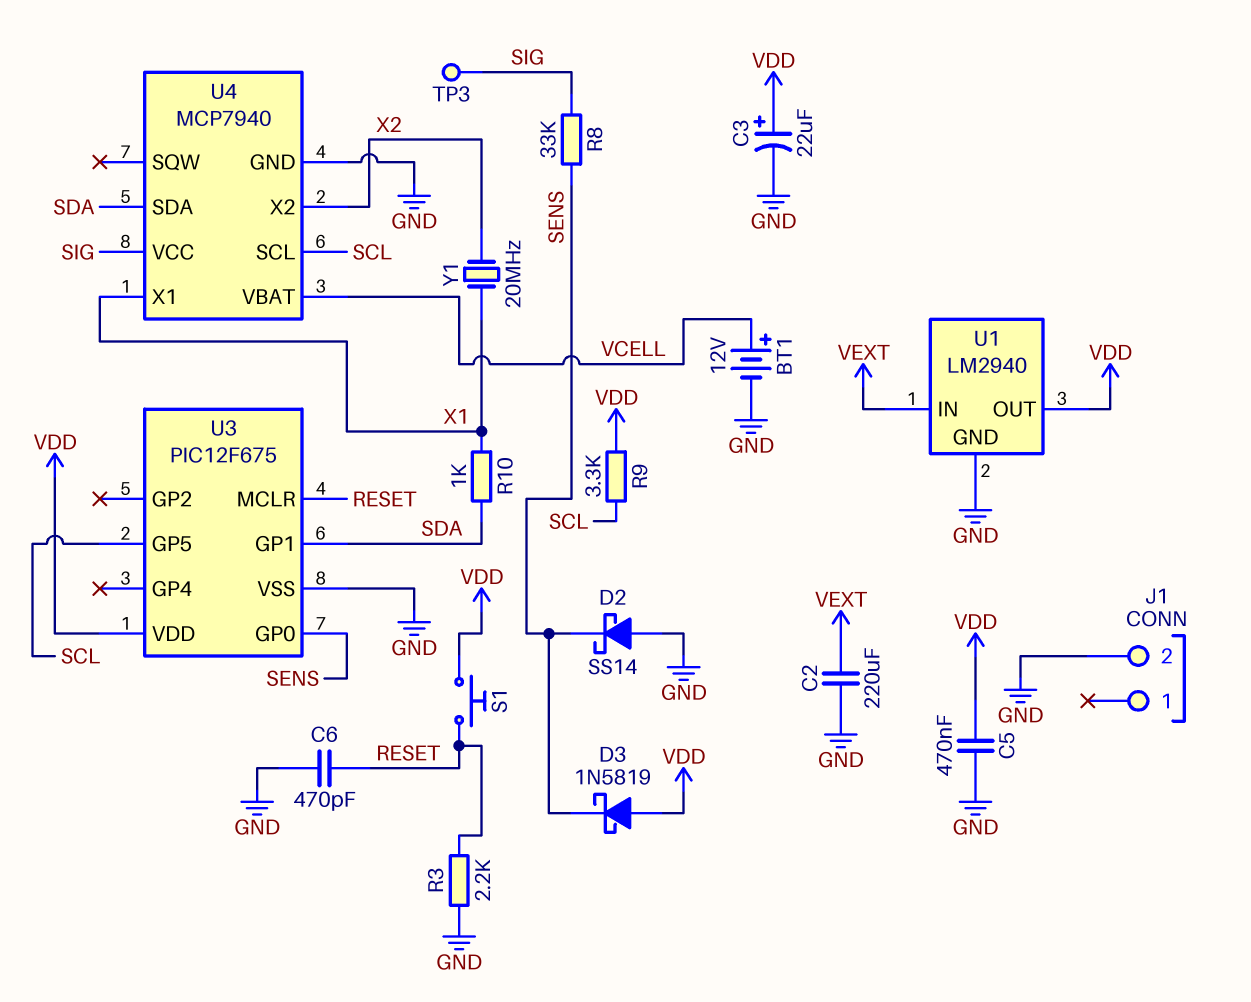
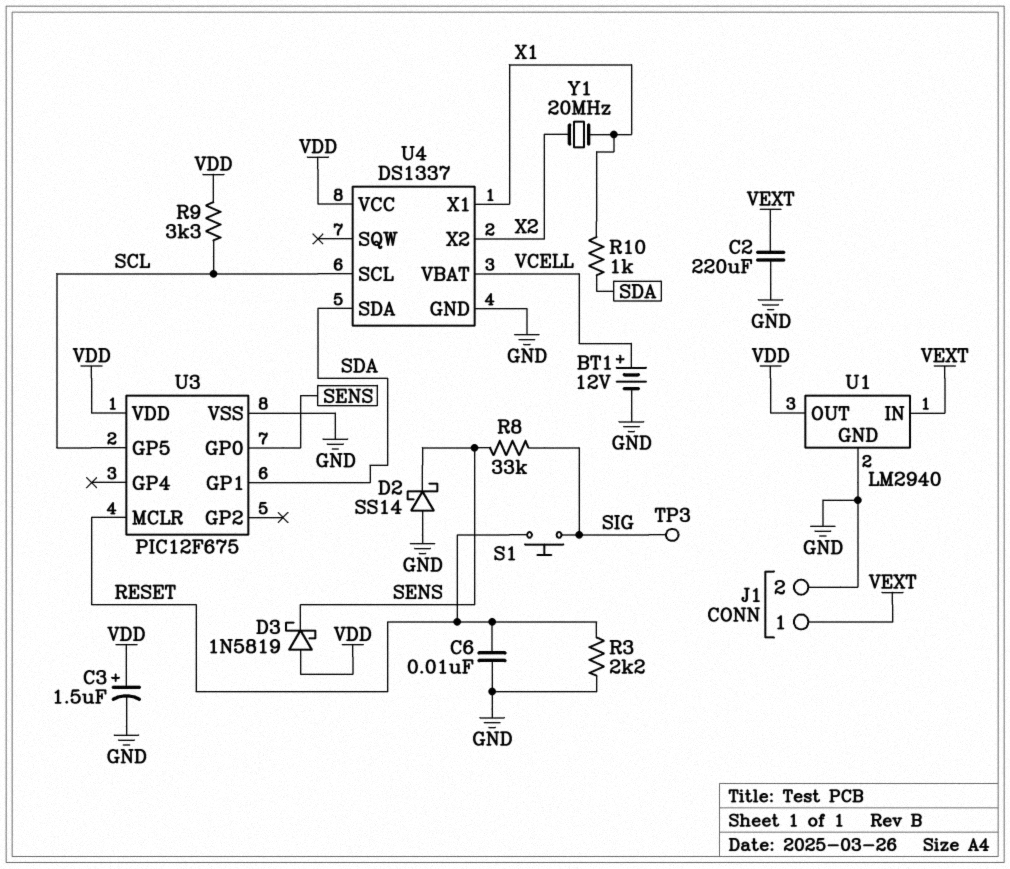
C3: 22uF (plus VDD, minus GND) -> 1.5uF (plus VDD, minus GND)
C5: 470nF (GND, VDD) -> none
C6: 470pF (GND, RESET) -> 10nF (GND, RESET)
J1 pin 1: none -> VEXT
S1: button (RESET, VDD) -> button (RESET, SIG)
U4: MCP7940 -> DS1337
U4 pin VCC: SIG -> VDD

